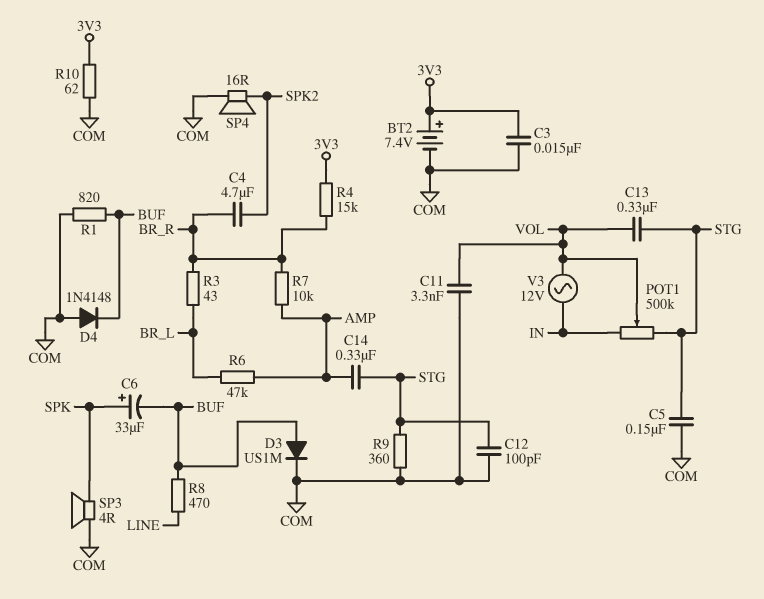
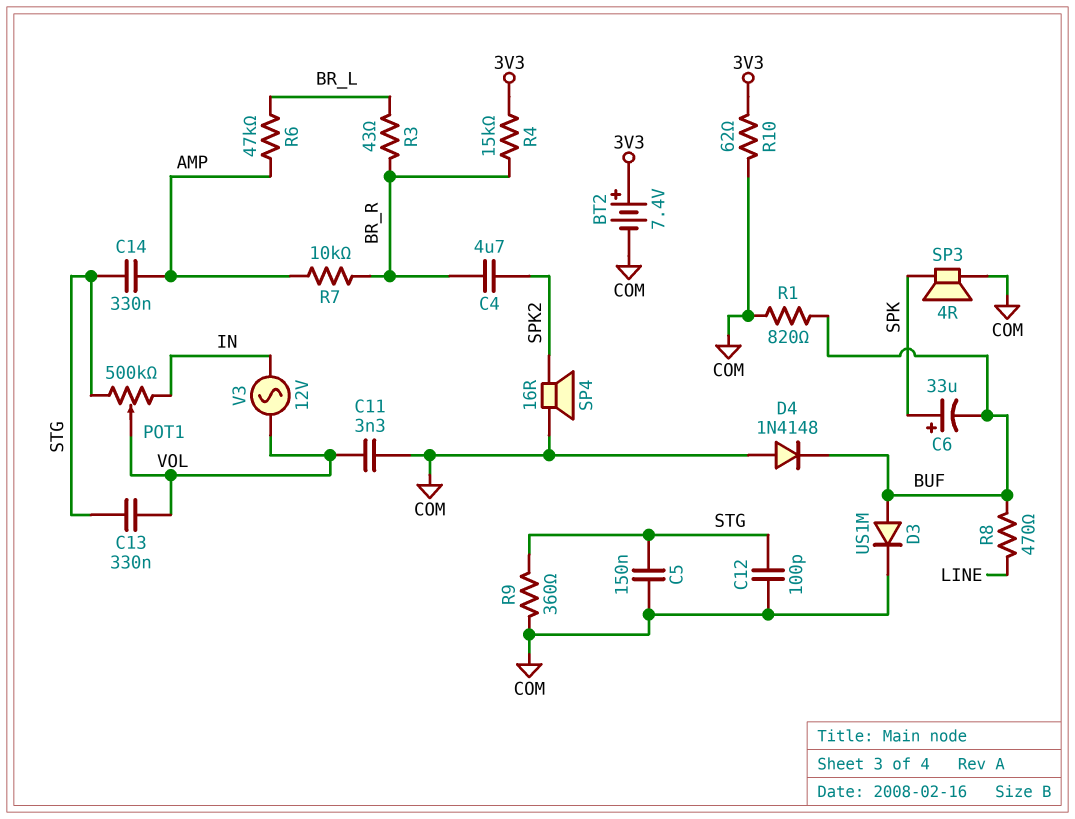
C3: 15nF (3V3, COM) -> none

